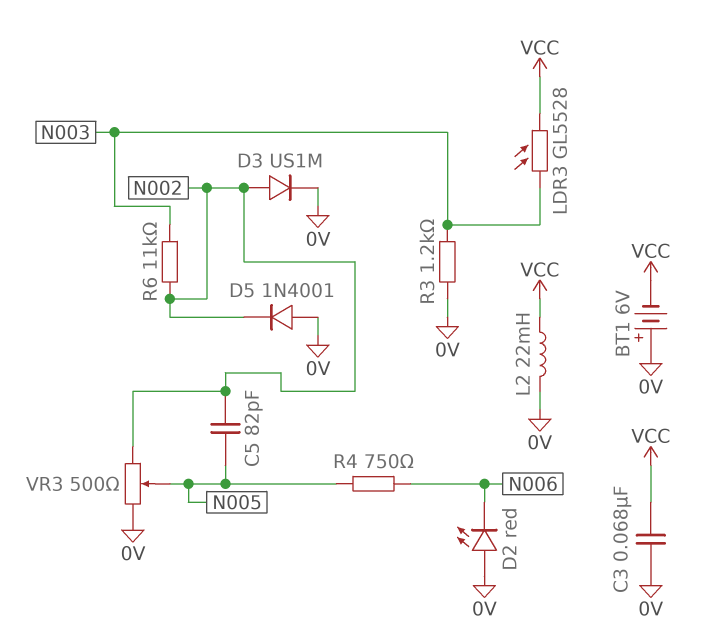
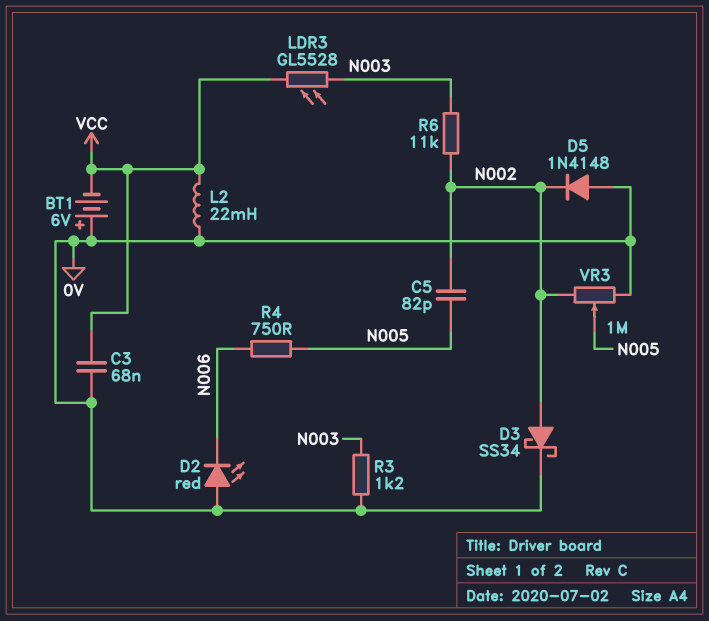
D3: diode US1M (A N002, K 0V) -> schottky SS34 (A N002, K 0V)
D5: diode 1N4001 (A 0V, K N002) -> diode 1N4148 (A 0V, K N002)
VR3: 500 (0V, N002, wiper N005) -> 1M (0V, N002, wiper N005)

